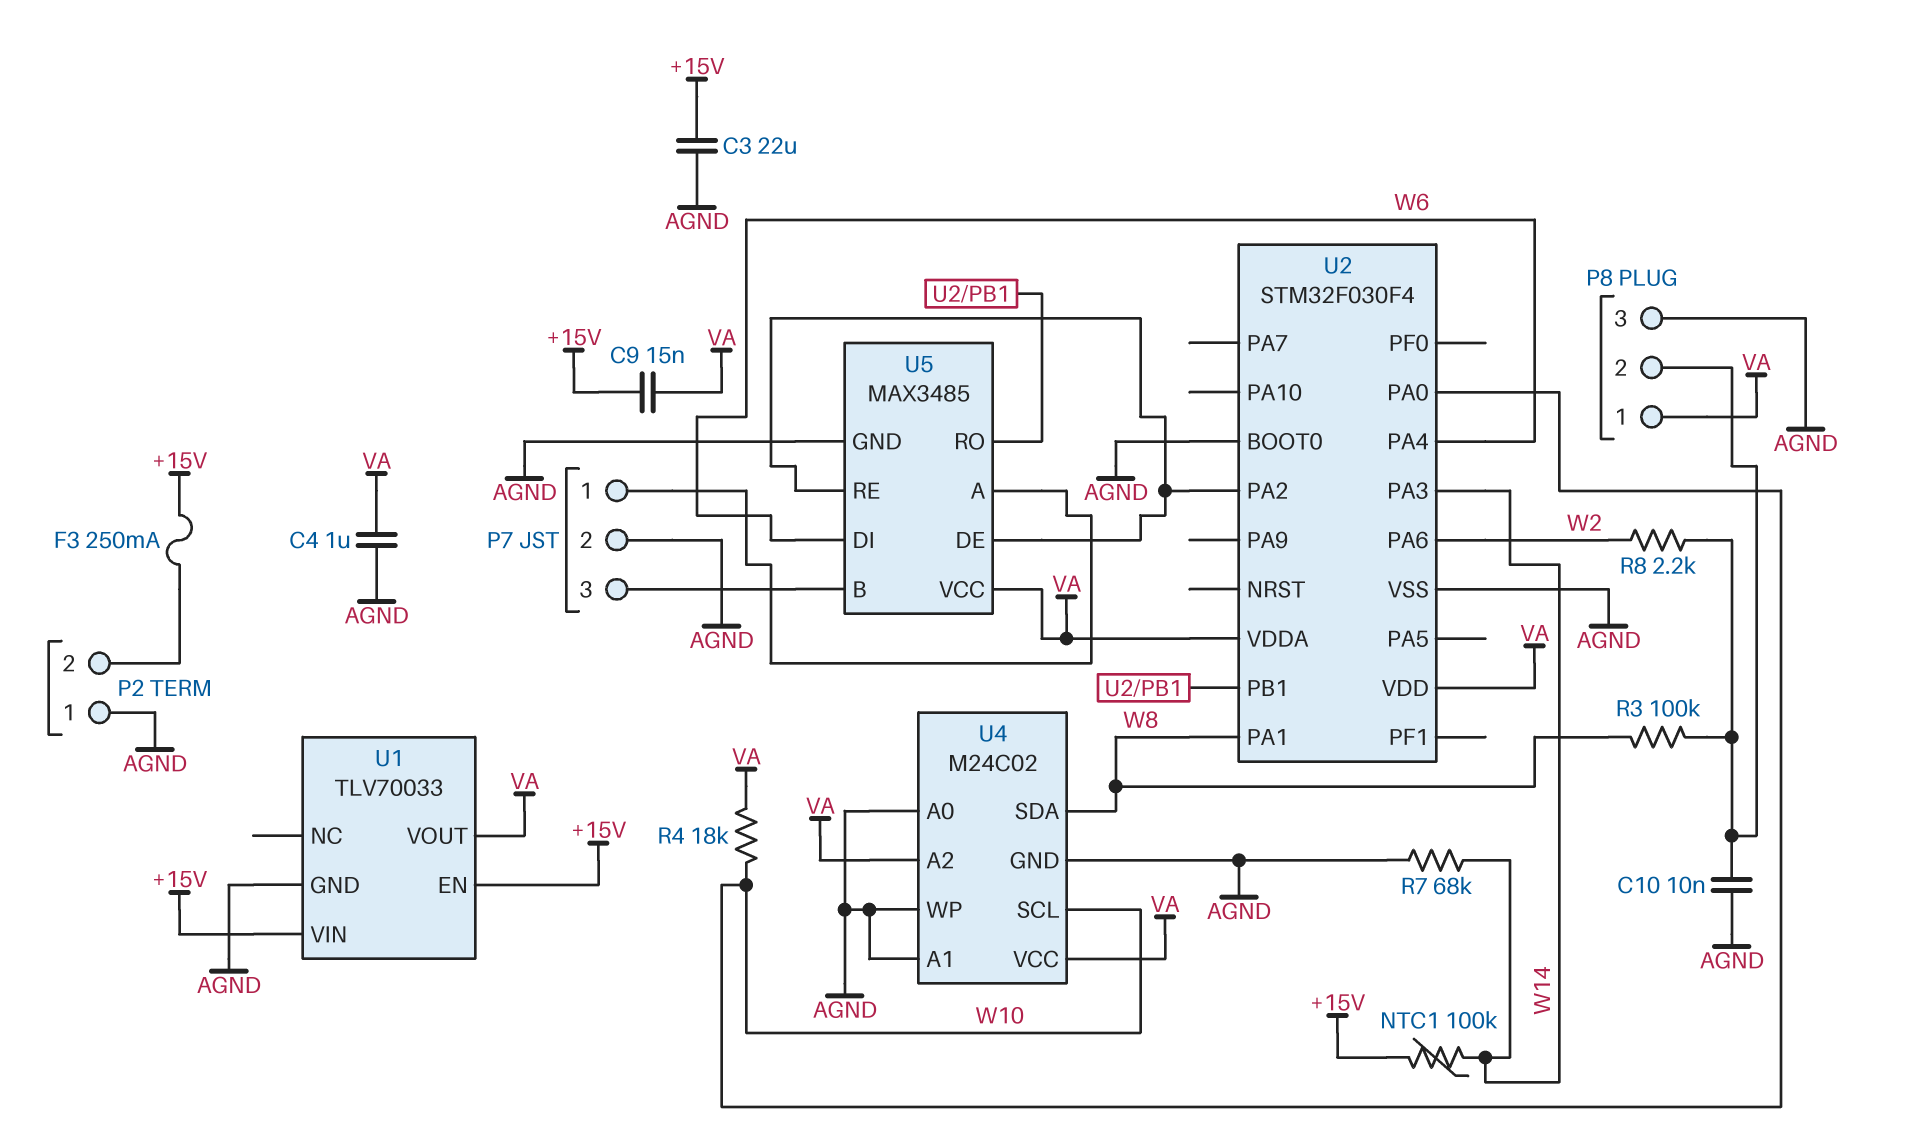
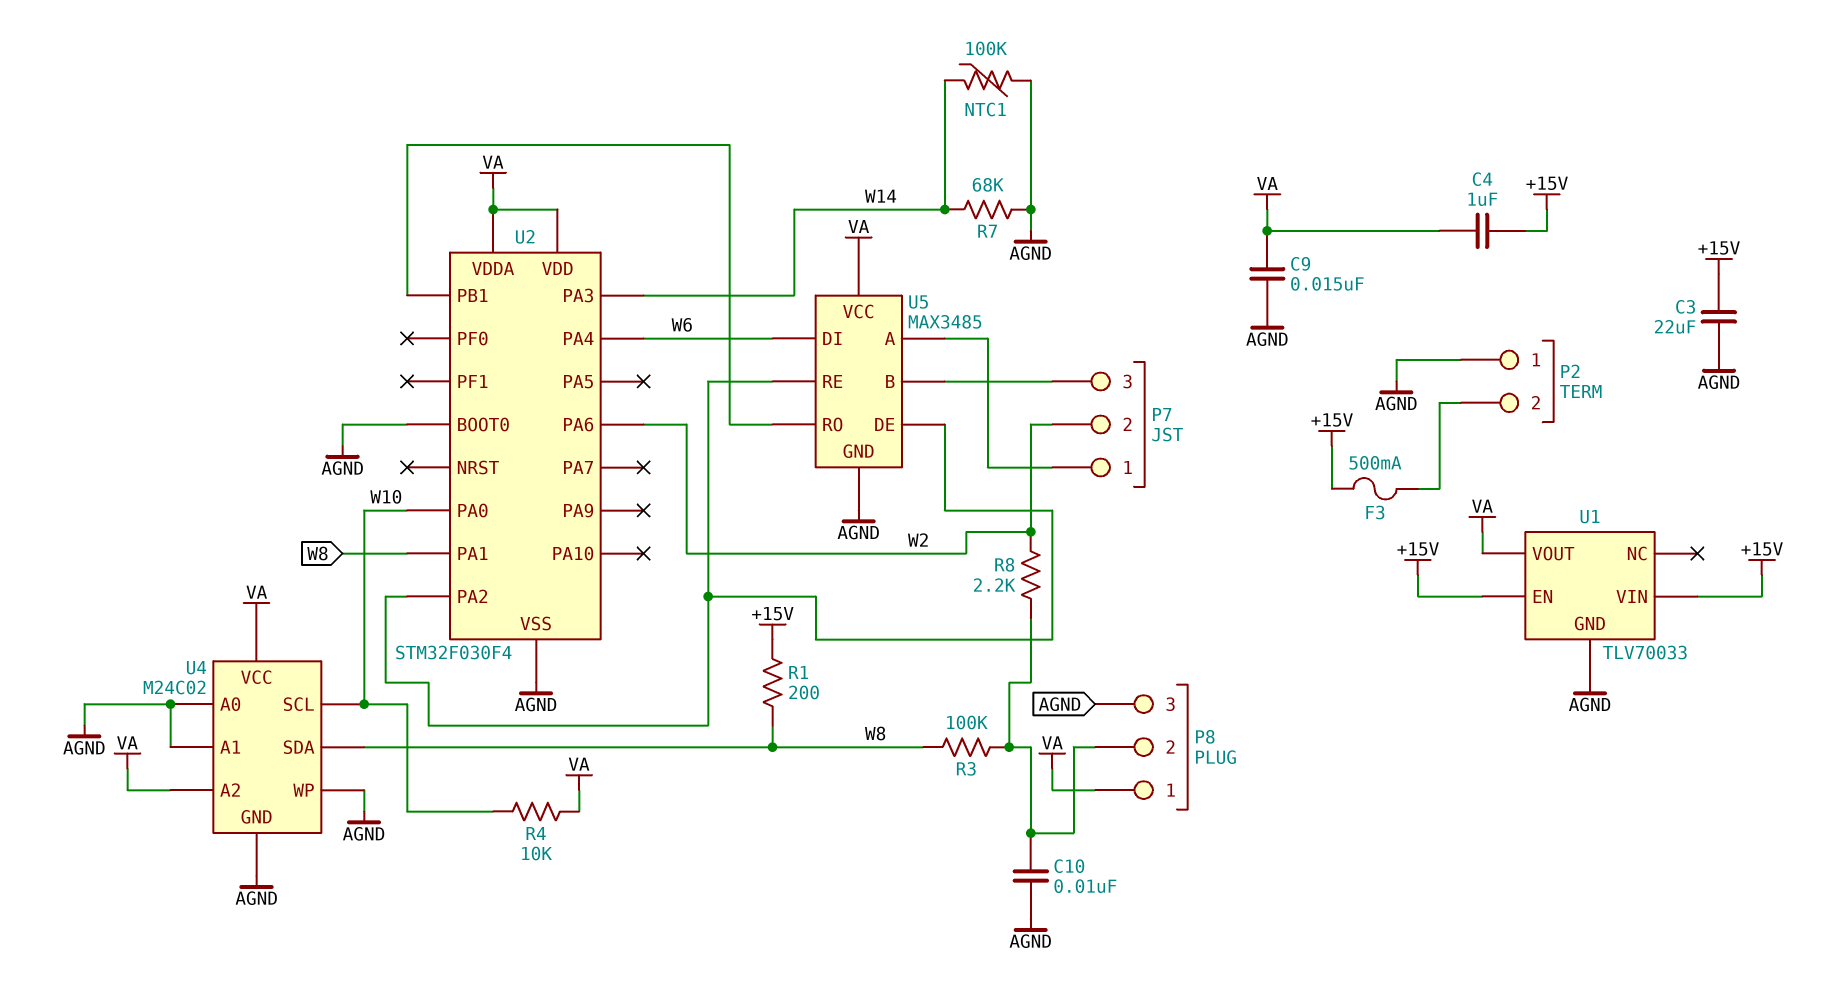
C4: 1uF (AGND, VA) -> 1uF (+15V, VA)
C9: 15nF (+15V, VA) -> 15nF (AGND, VA)
F3: 250mA (+15V, P2/2) -> 500mA (+15V, P2/2)
NTC1: 100k (+15V, W14) -> 100k (AGND, W14)
P7 pin 2: AGND -> W2
R1: none -> 200 (+15V, W8)
R4: 18k (VA, W10) -> 10k (VA, W10)

